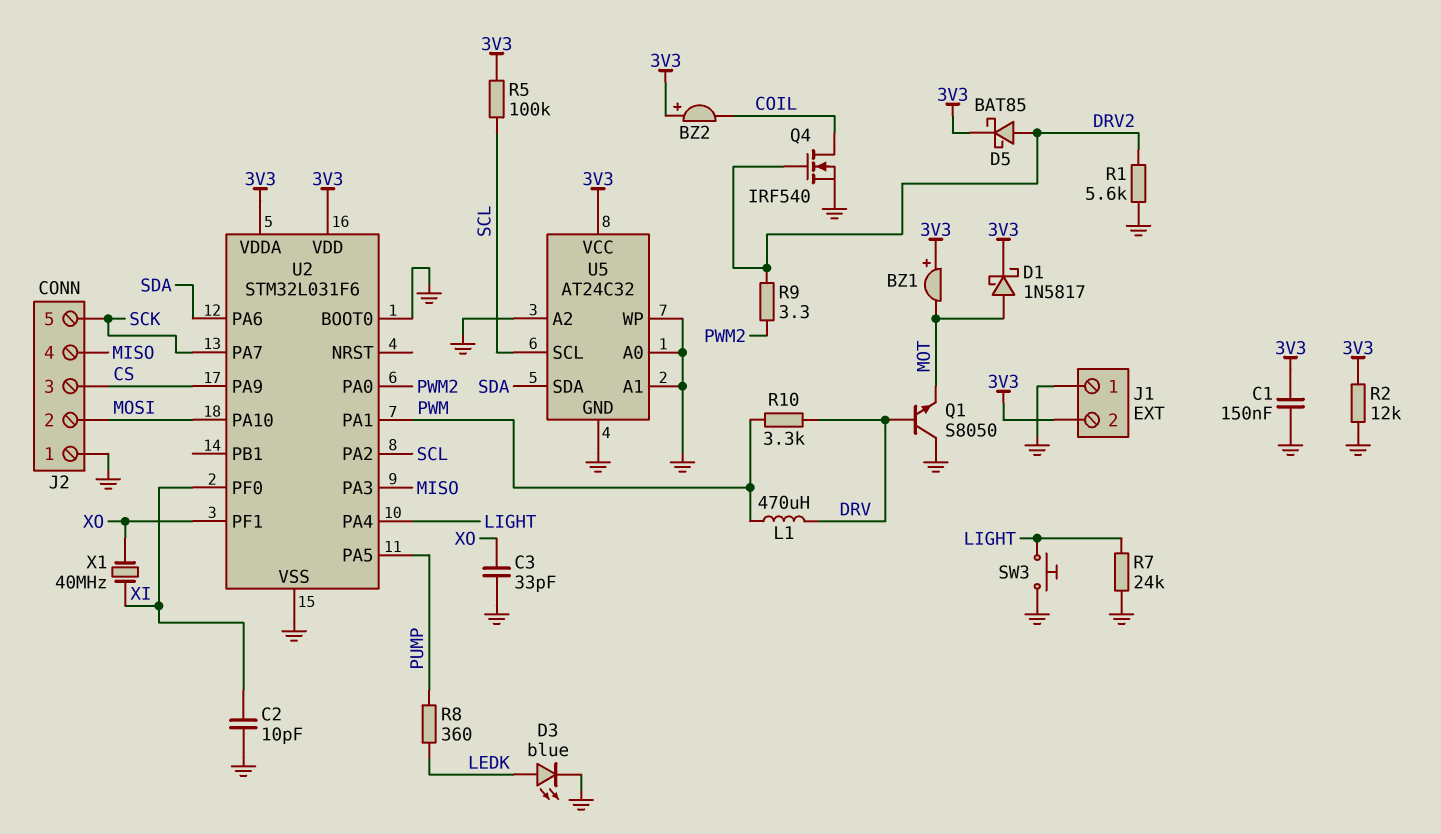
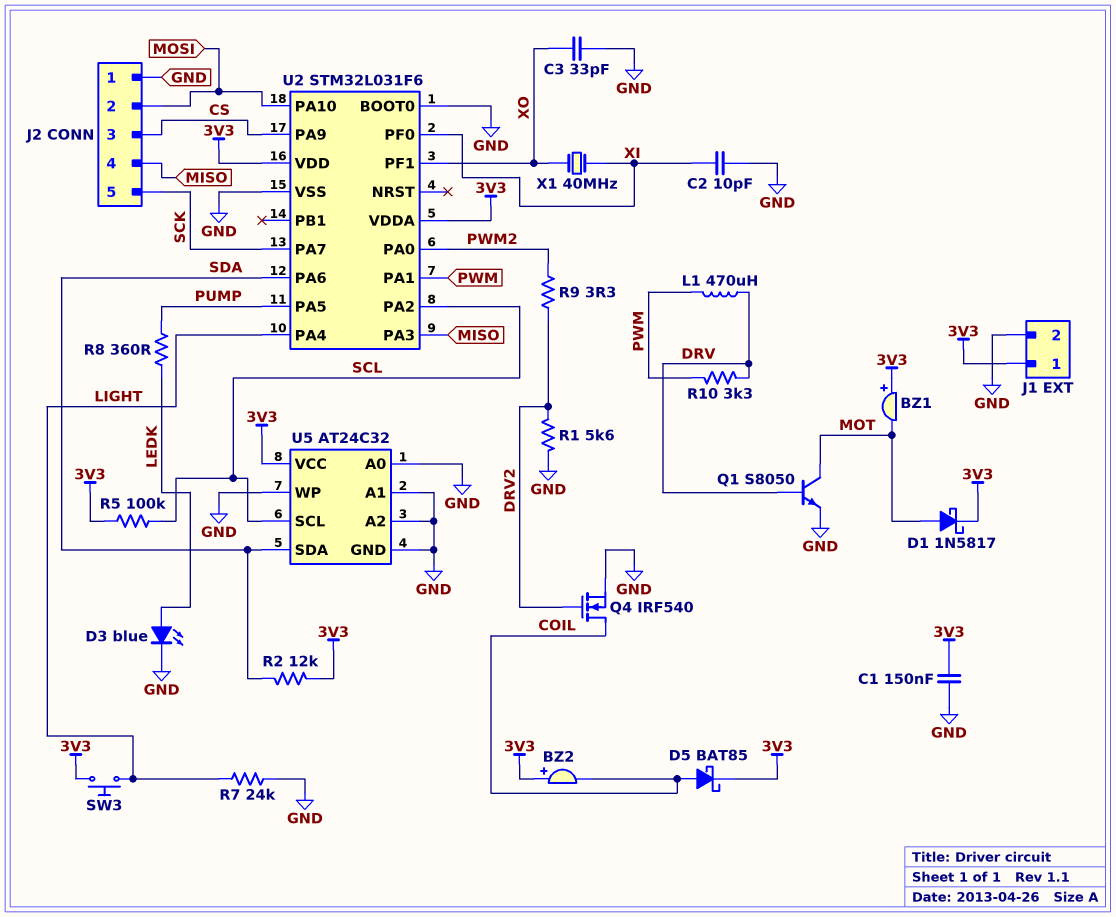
D5: schottky BAT85 (A DRV2, K 3V3) -> schottky BAT85 (A COIL, K 3V3)
J1 pin 1: GND -> 3V3
J1 pin 2: 3V3 -> GND
Q1: NPN S8050 (B DRV, C GND, E MOT) -> NPN S8050 (B DRV, C MOT, E GND)
R2: 12k (3V3, GND) -> 12k (3V3, SDA)
SW3: button (GND, LIGHT) -> button (3V3, LIGHT)

